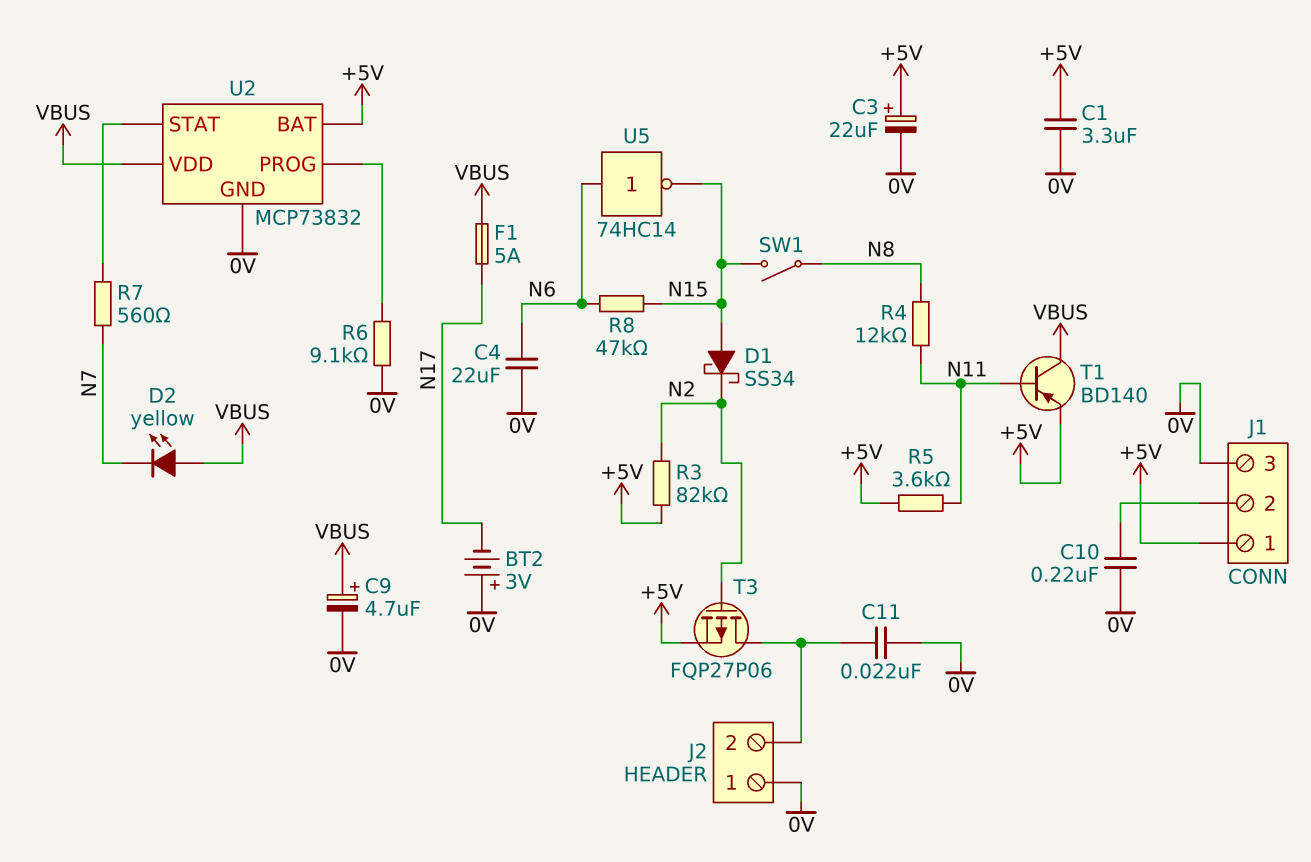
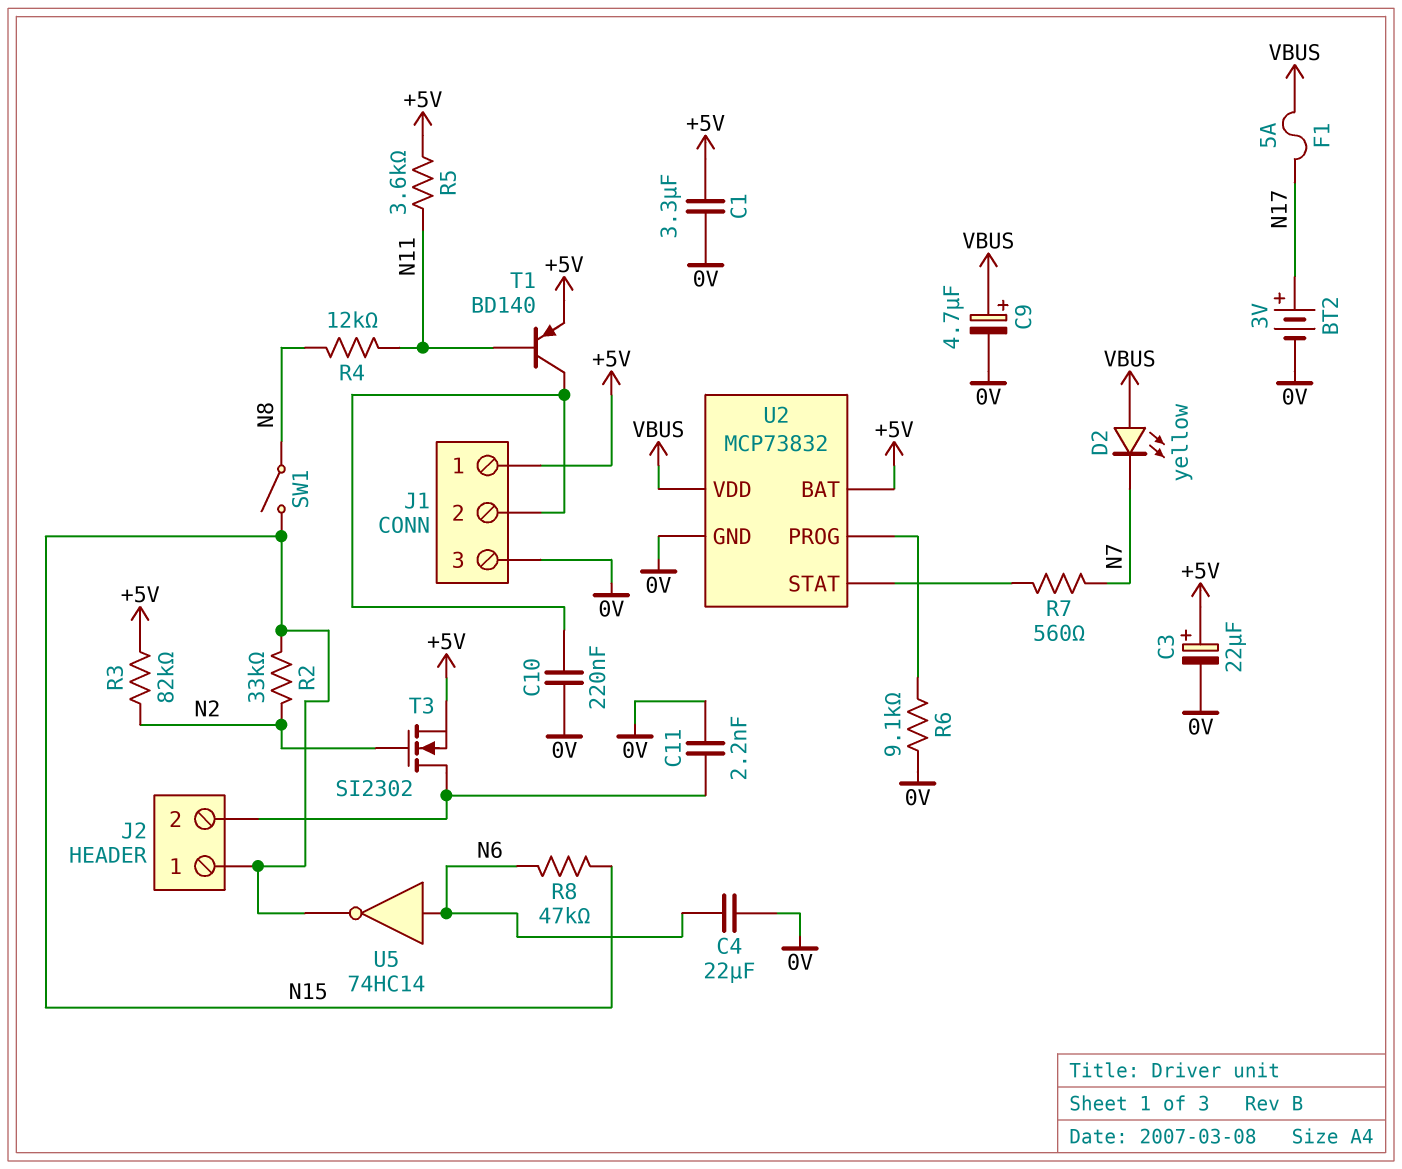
BT2: 3V (plus 0V, minus N17) -> 3V (plus N17, minus 0V)
C11: 22nF (0V, J2/2) -> 2.2nF (0V, J2/2)
D1: schottky SS34 (A N15, K N2) -> none
J2 pin 1: 0V -> N15
R2: none -> 33k (N2, N15)
T1: PNP BD140 (B N11, C VBUS, E +5V) -> PNP BD140 (B N11, C J1/2, E +5V)
T3: PMOS FQP27P06 (G N2, D J2/2, S +5V) -> NMOS SI2302 (G N2, D J2/2, S +5V)

